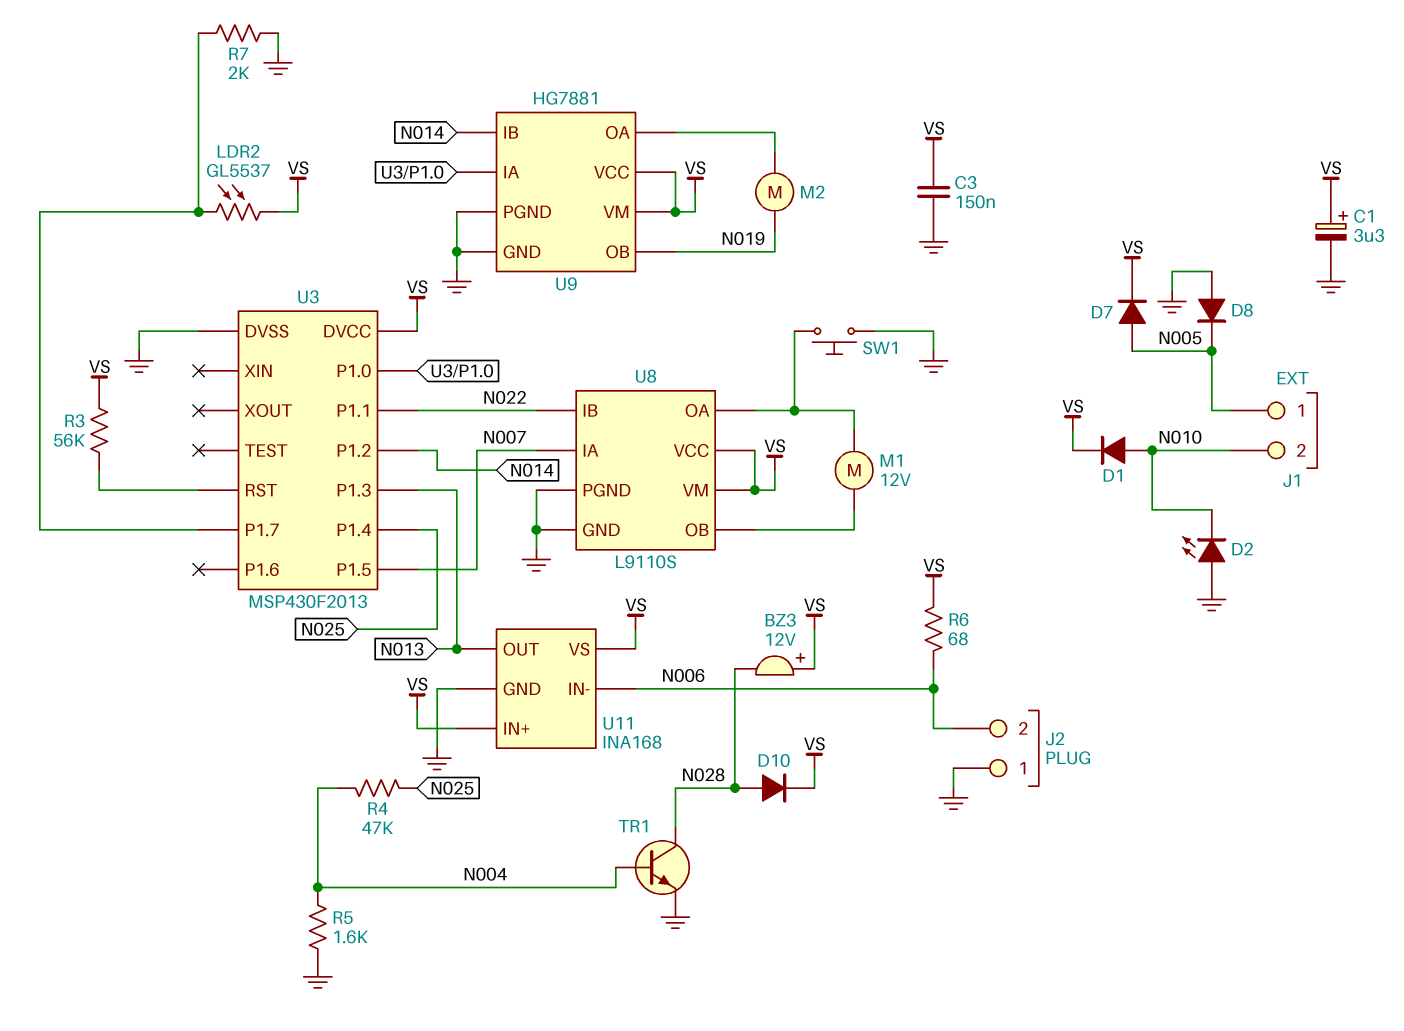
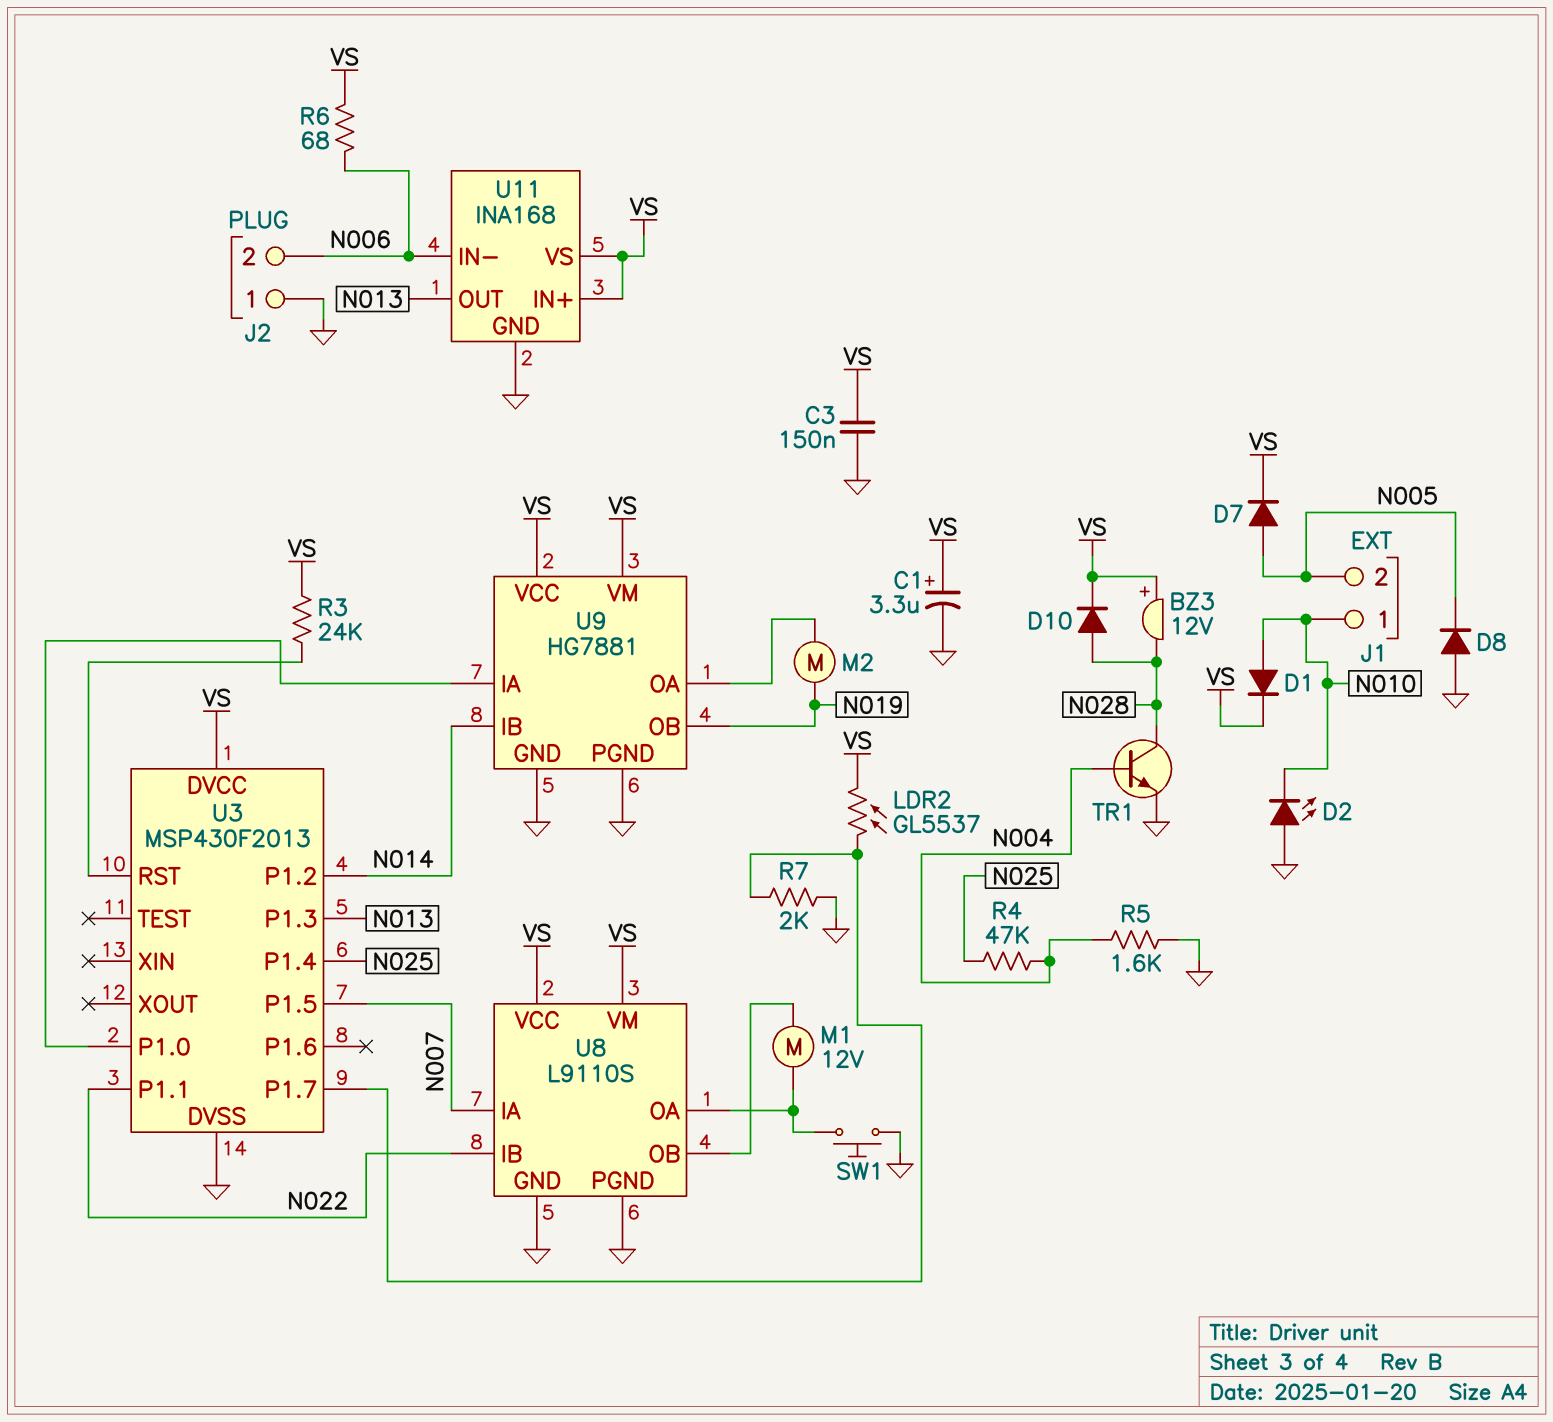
J1 pin 1: N005 -> N010
J1 pin 2: N010 -> N005
R3: 56k (U3/RST, VS) -> 24k (U3/RST, VS)

